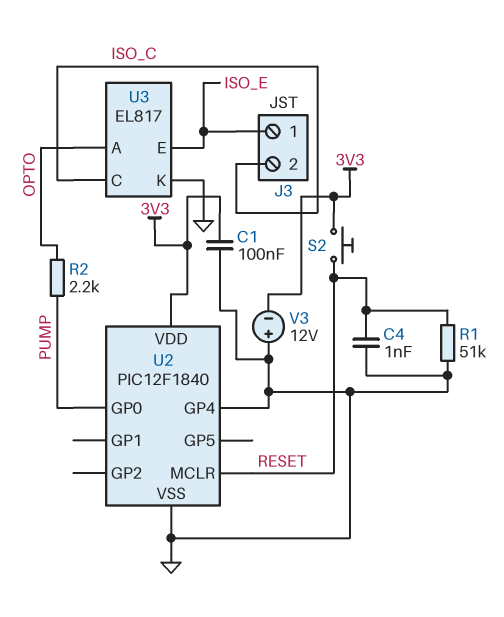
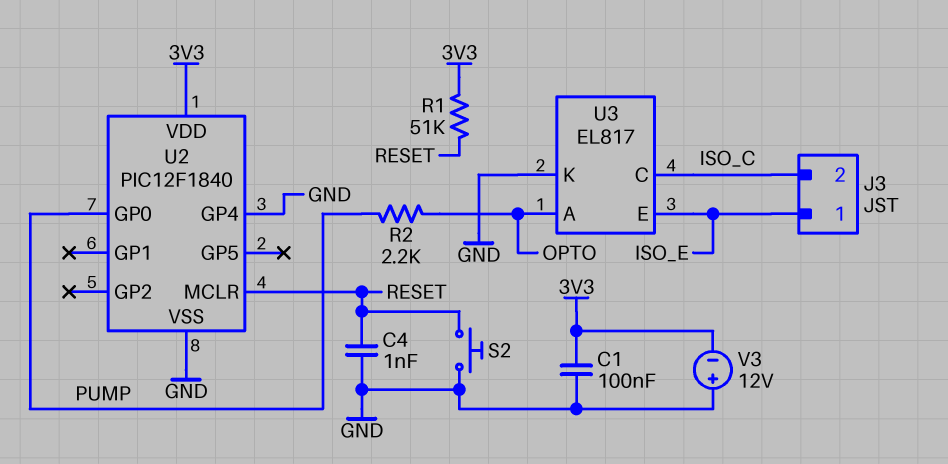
R1: 51k (GND, RESET) -> 51k (3V3, RESET)
S2: button (3V3, RESET) -> button (GND, RESET)

